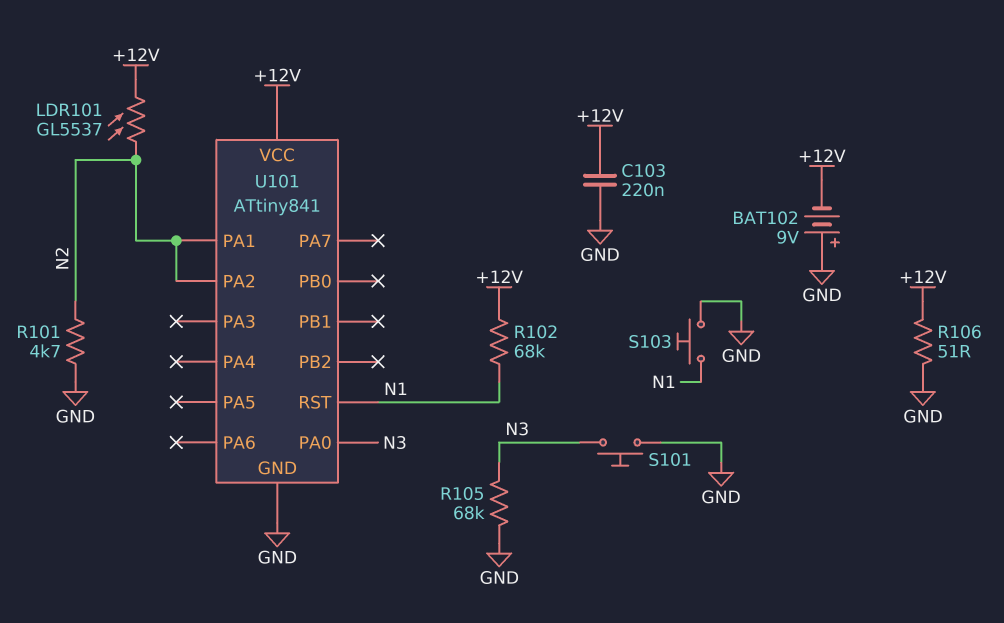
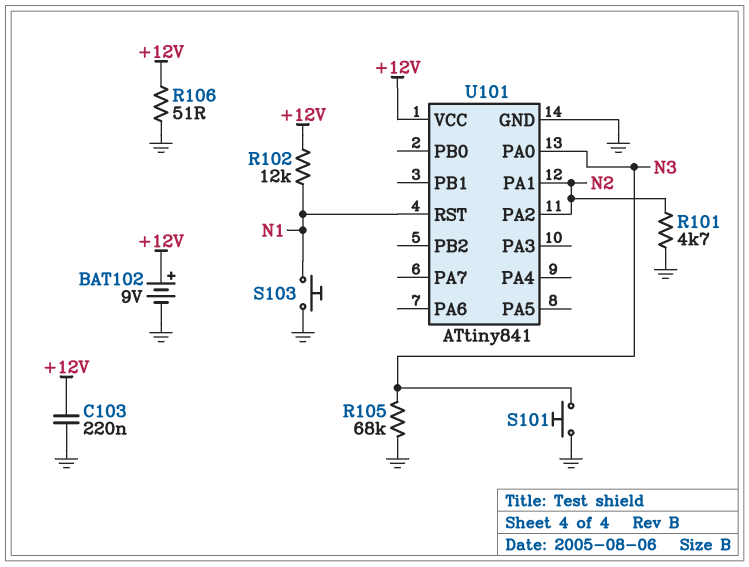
BAT102: 9V (plus GND, minus +12V) -> 9V (plus +12V, minus GND)
LDR101: GL5537 (+12V, N2) -> none
R102: 68k (+12V, N1) -> 12k (+12V, N1)

